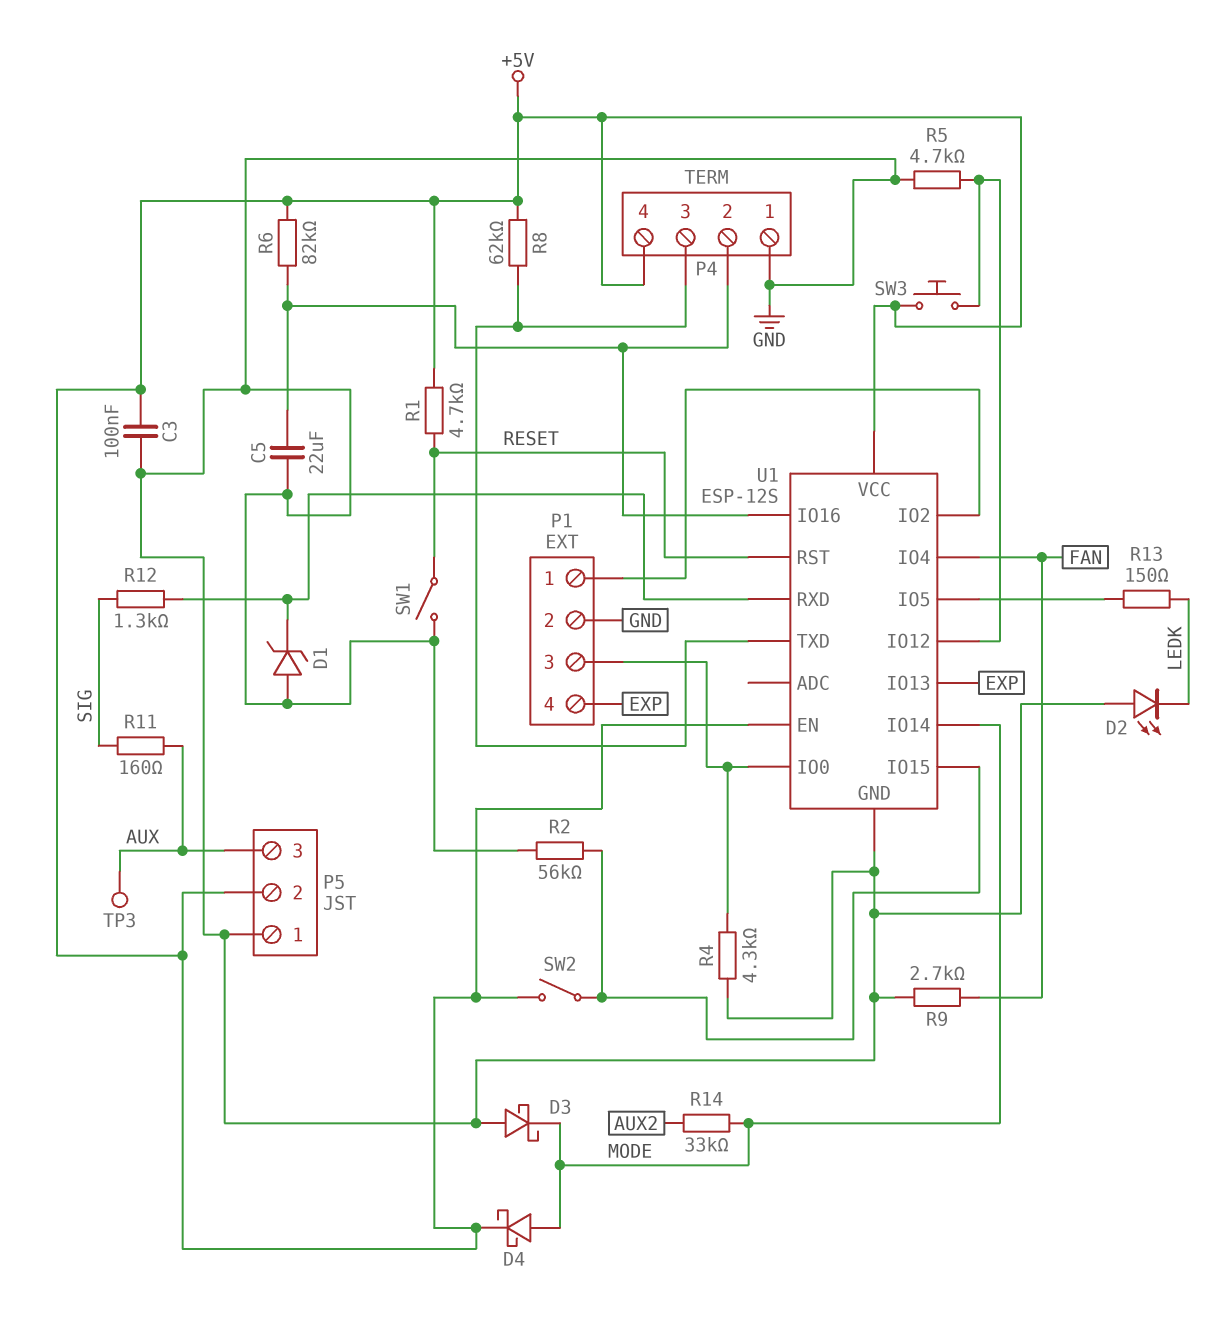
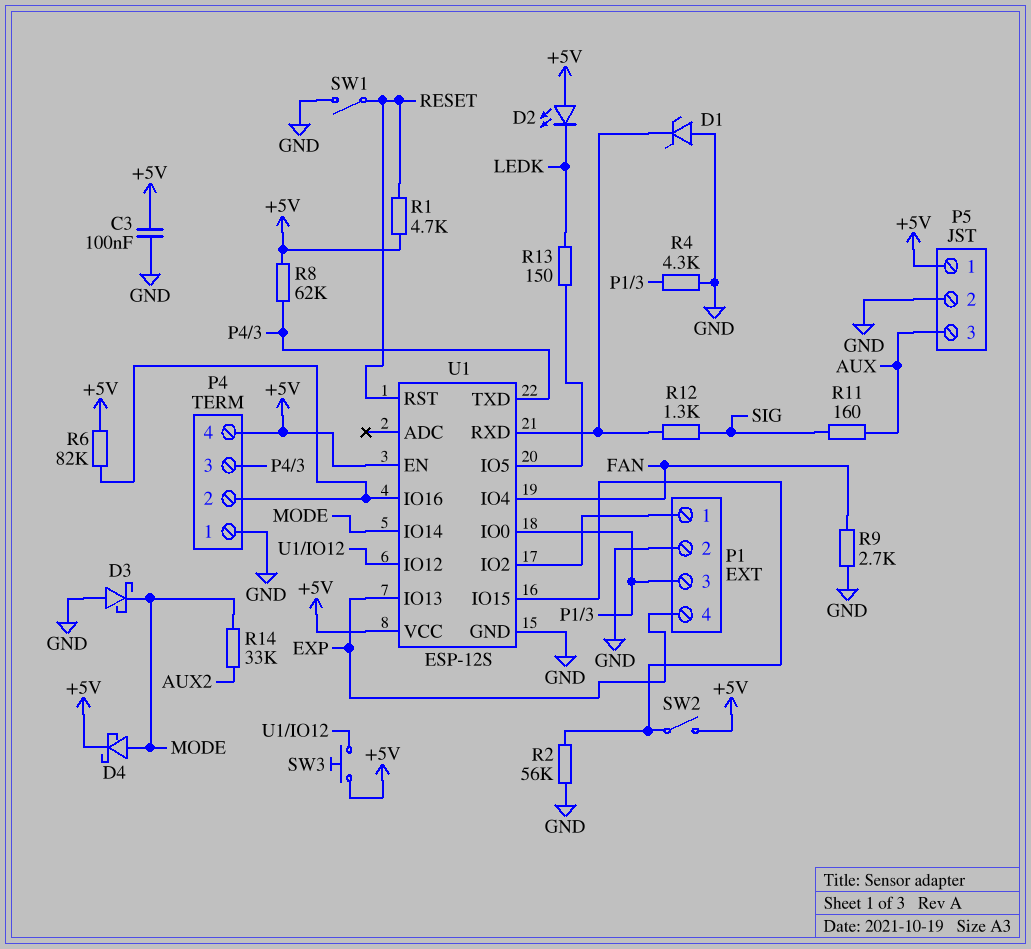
C5: 22uF (GND, P4/2) -> none
D2: LED (A GND, K LEDK) -> LED (A +5V, K LEDK)
P5 pin 1: GND -> +5V
P5 pin 2: +5V -> GND
R5: 4.7k (GND, U1/IO12) -> none
TP3: test point (AUX) -> none

